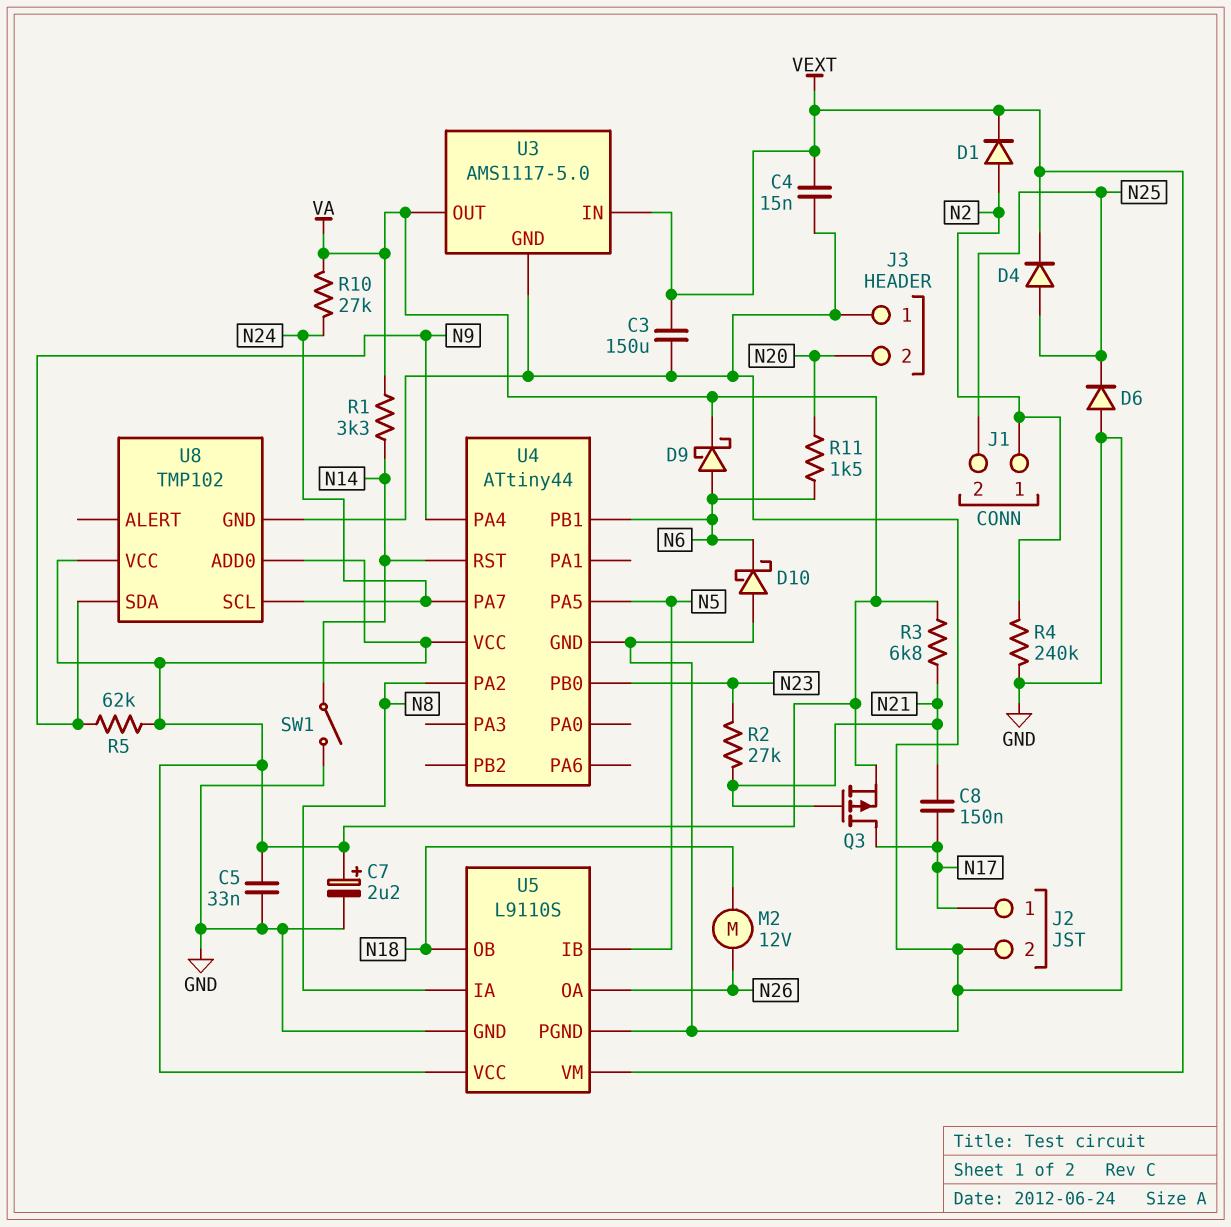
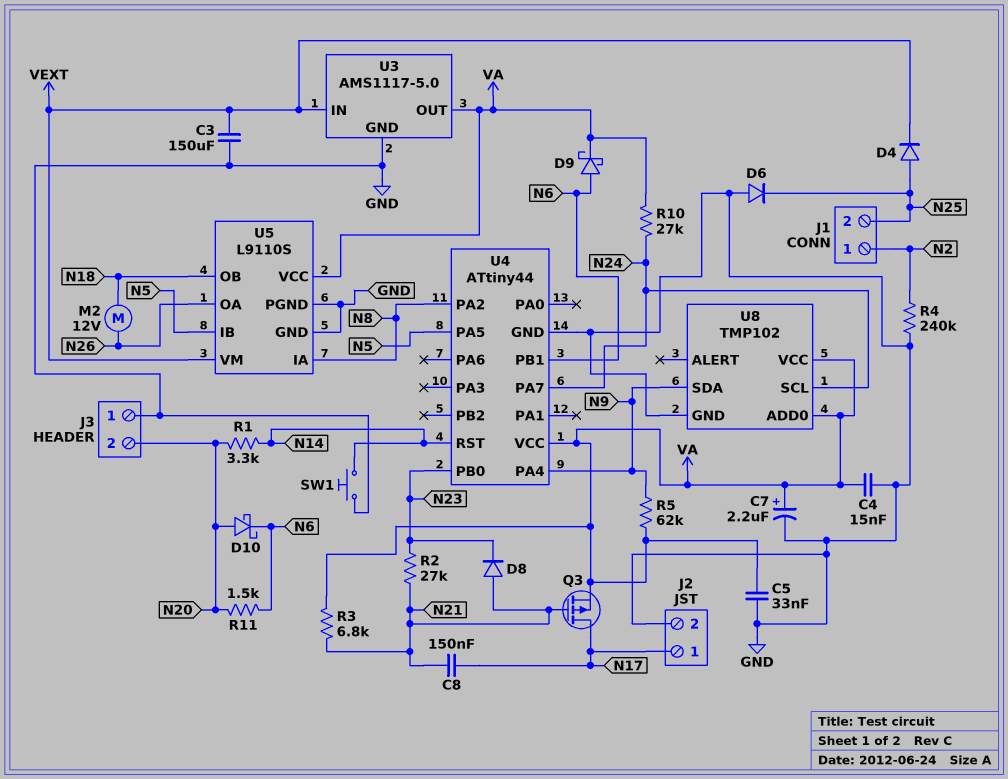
C4: 15nF (GND, VEXT) -> 15nF (GND, VA)
D1: diode (A N2, K VEXT) -> none
D8: none -> diode (A N21, K N23)
D10: schottky (A GND, K N6) -> schottky (A N20, K N6)
R1: 3.3k (N14, VA) -> 3.3k (N14, N20)
SW1: switch (GND, N14) -> button (GND, N14)

